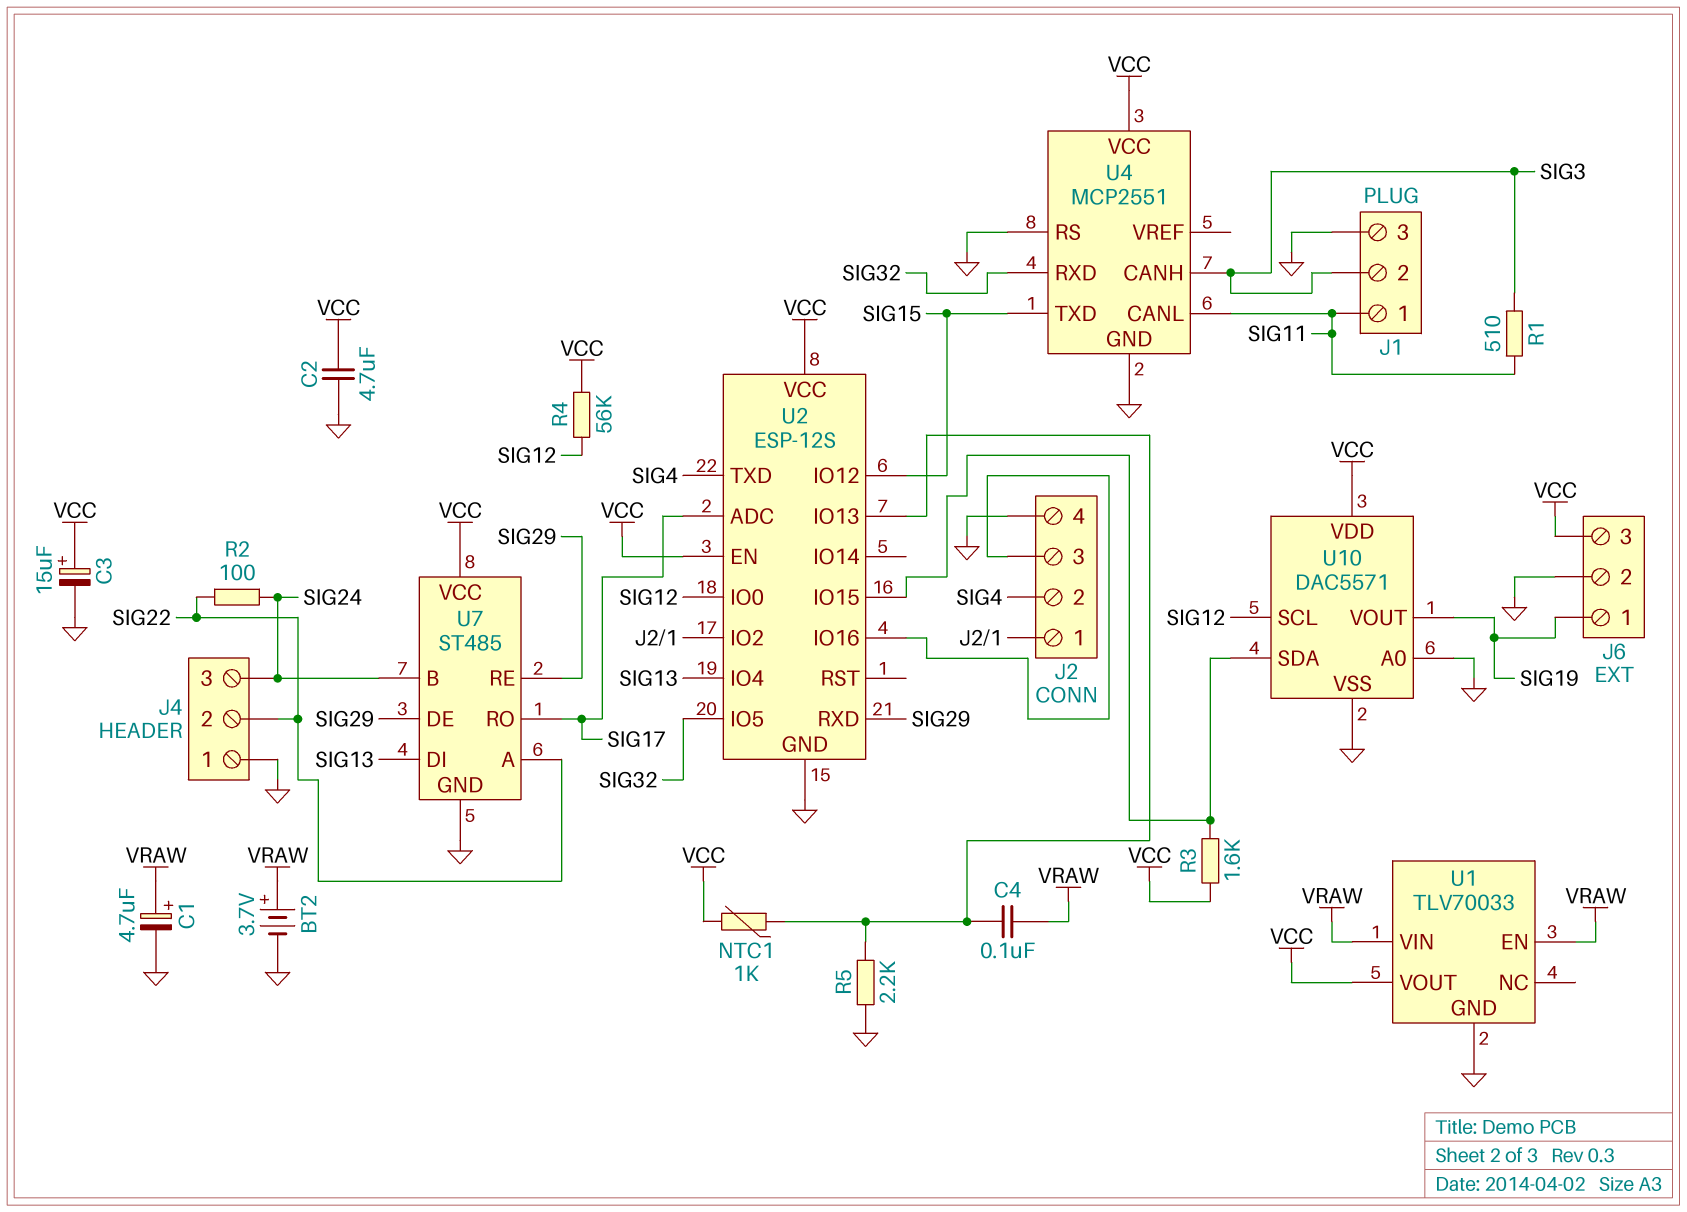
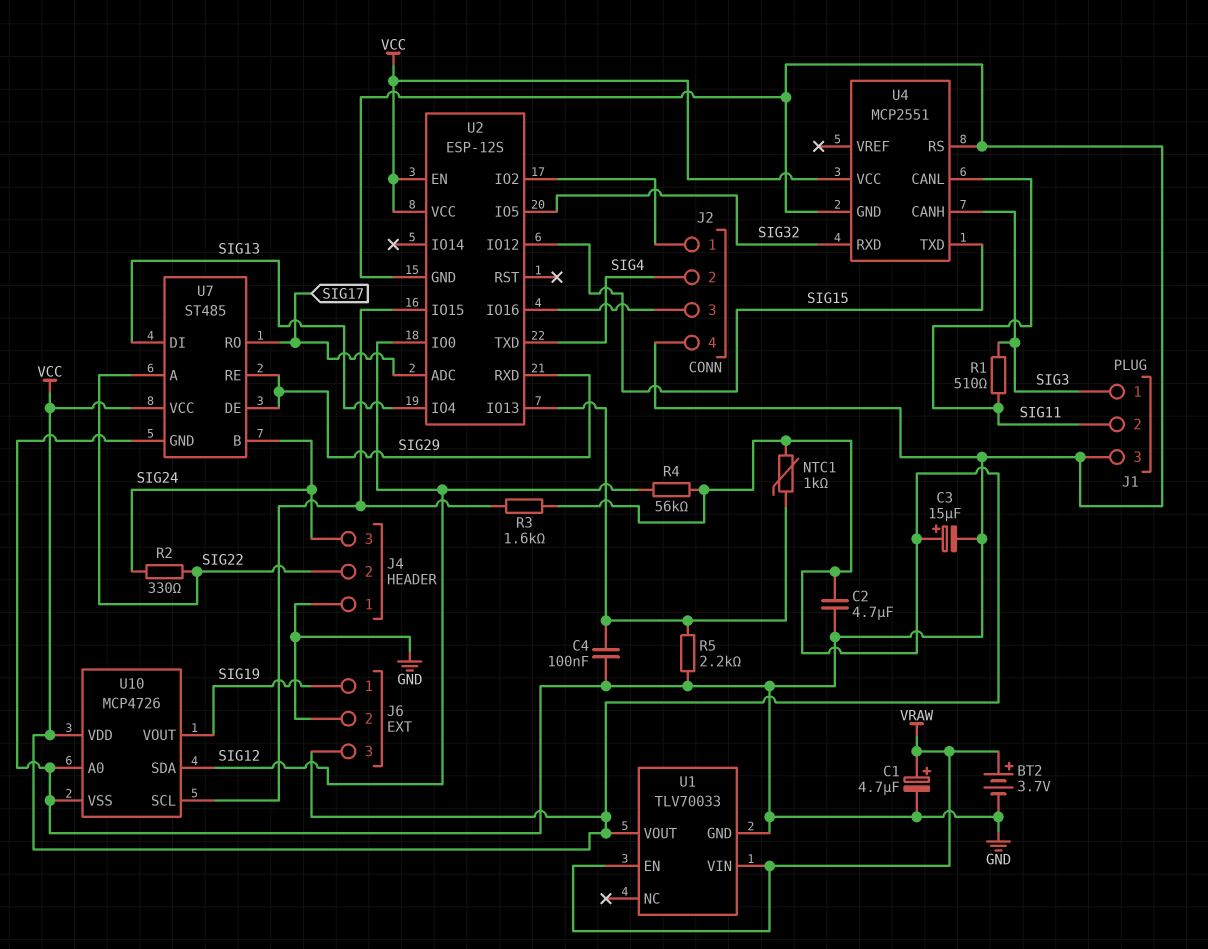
C4: 100nF (U2/IO13, VRAW) -> 100nF (GND, U2/IO13)
J1 pin 1: SIG11 -> SIG3
J1 pin 2: SIG3 -> SIG11
R2: 100 (SIG22, SIG24) -> 330 (SIG22, SIG24)
U10: DAC5571 -> MCP4726
U10 pin SCL: SIG12 -> U2/IO15
U10 pin SDA: U2/IO15 -> SIG12

